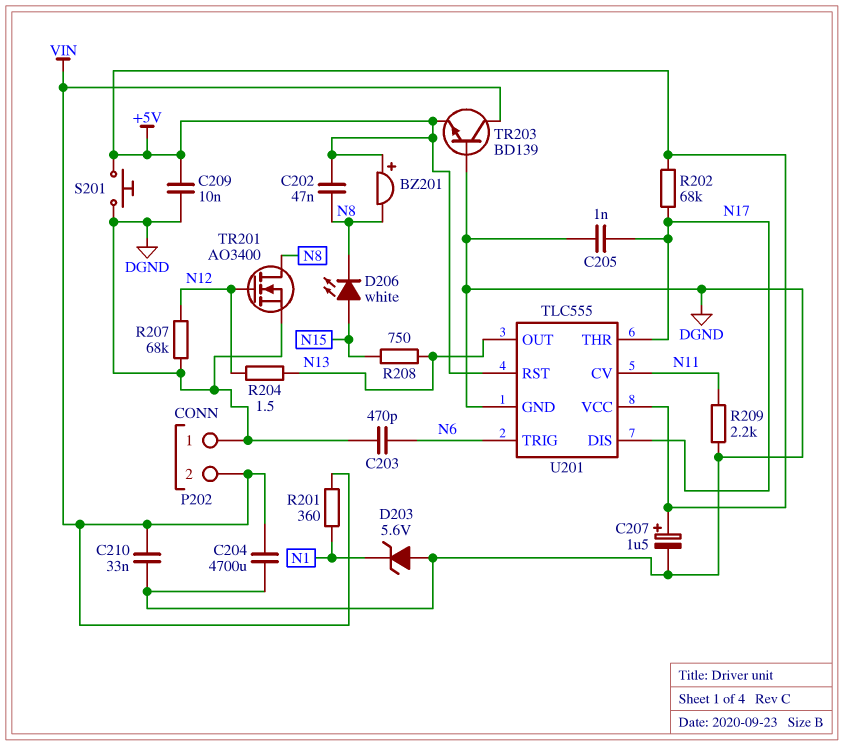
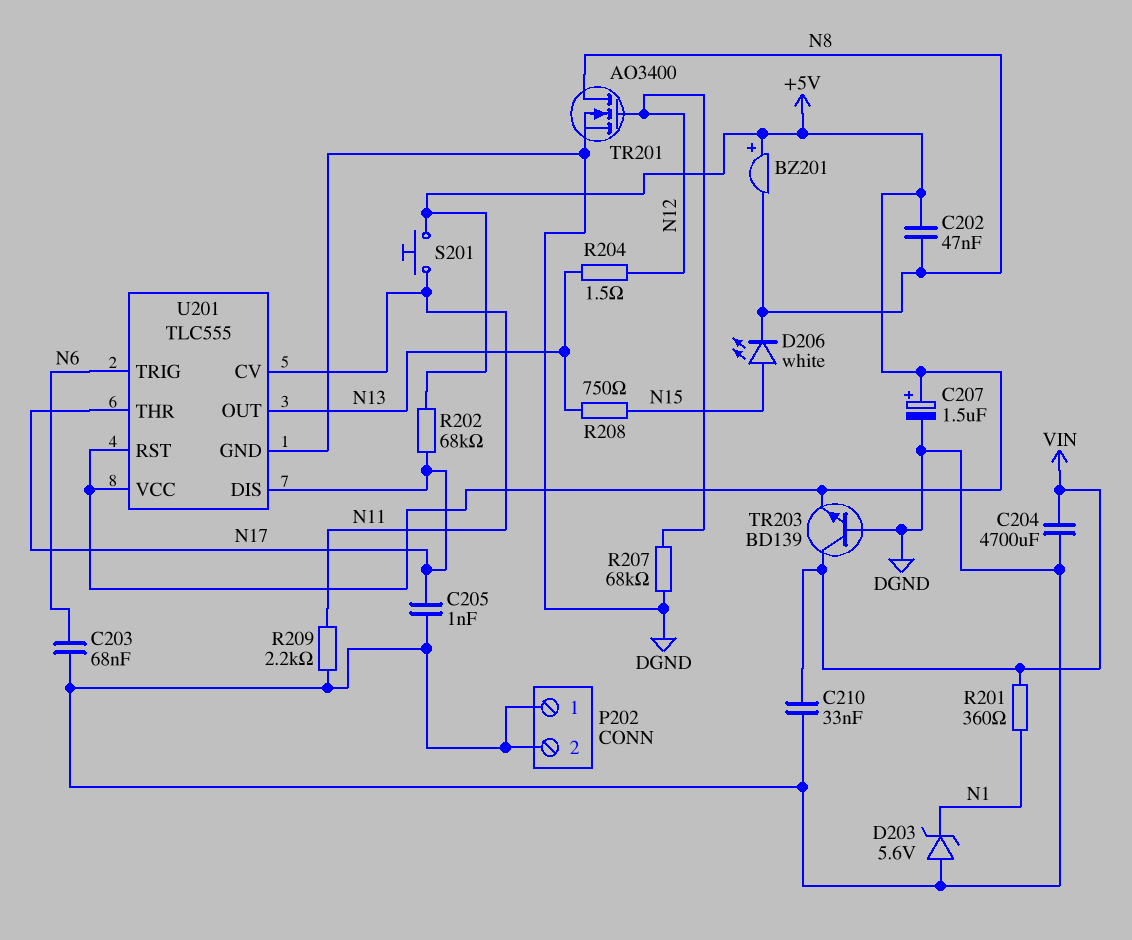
C203: 470pF (DGND, N6) -> 68nF (DGND, N6)
C209: 10nF (+5V, DGND) -> none
P202 pin 2: VIN -> DGND
S201: button (+5V, DGND) -> button (+5V, N11)

